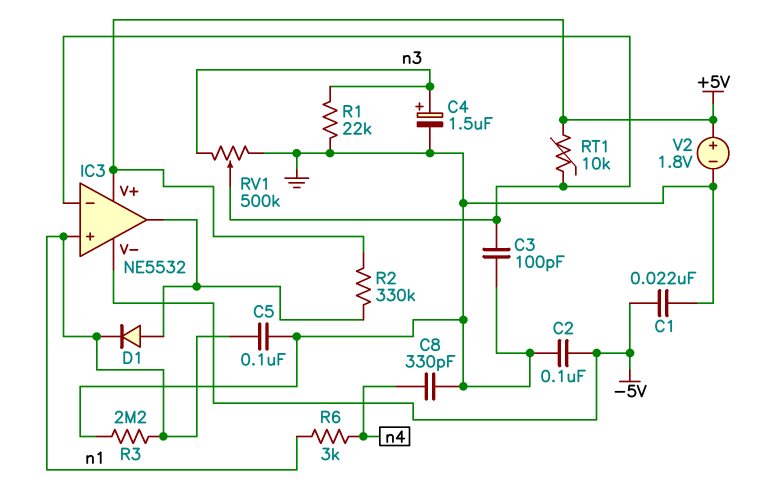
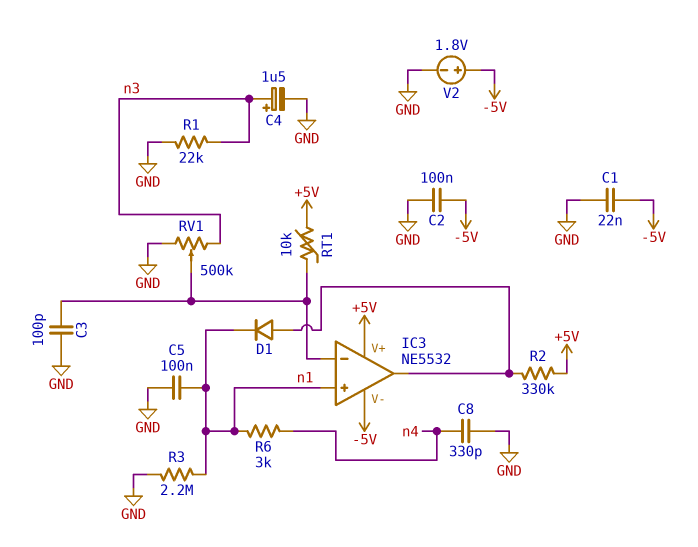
V2: 1.8V (plus +5V, minus GND) -> 1.8V (plus -5V, minus GND)

